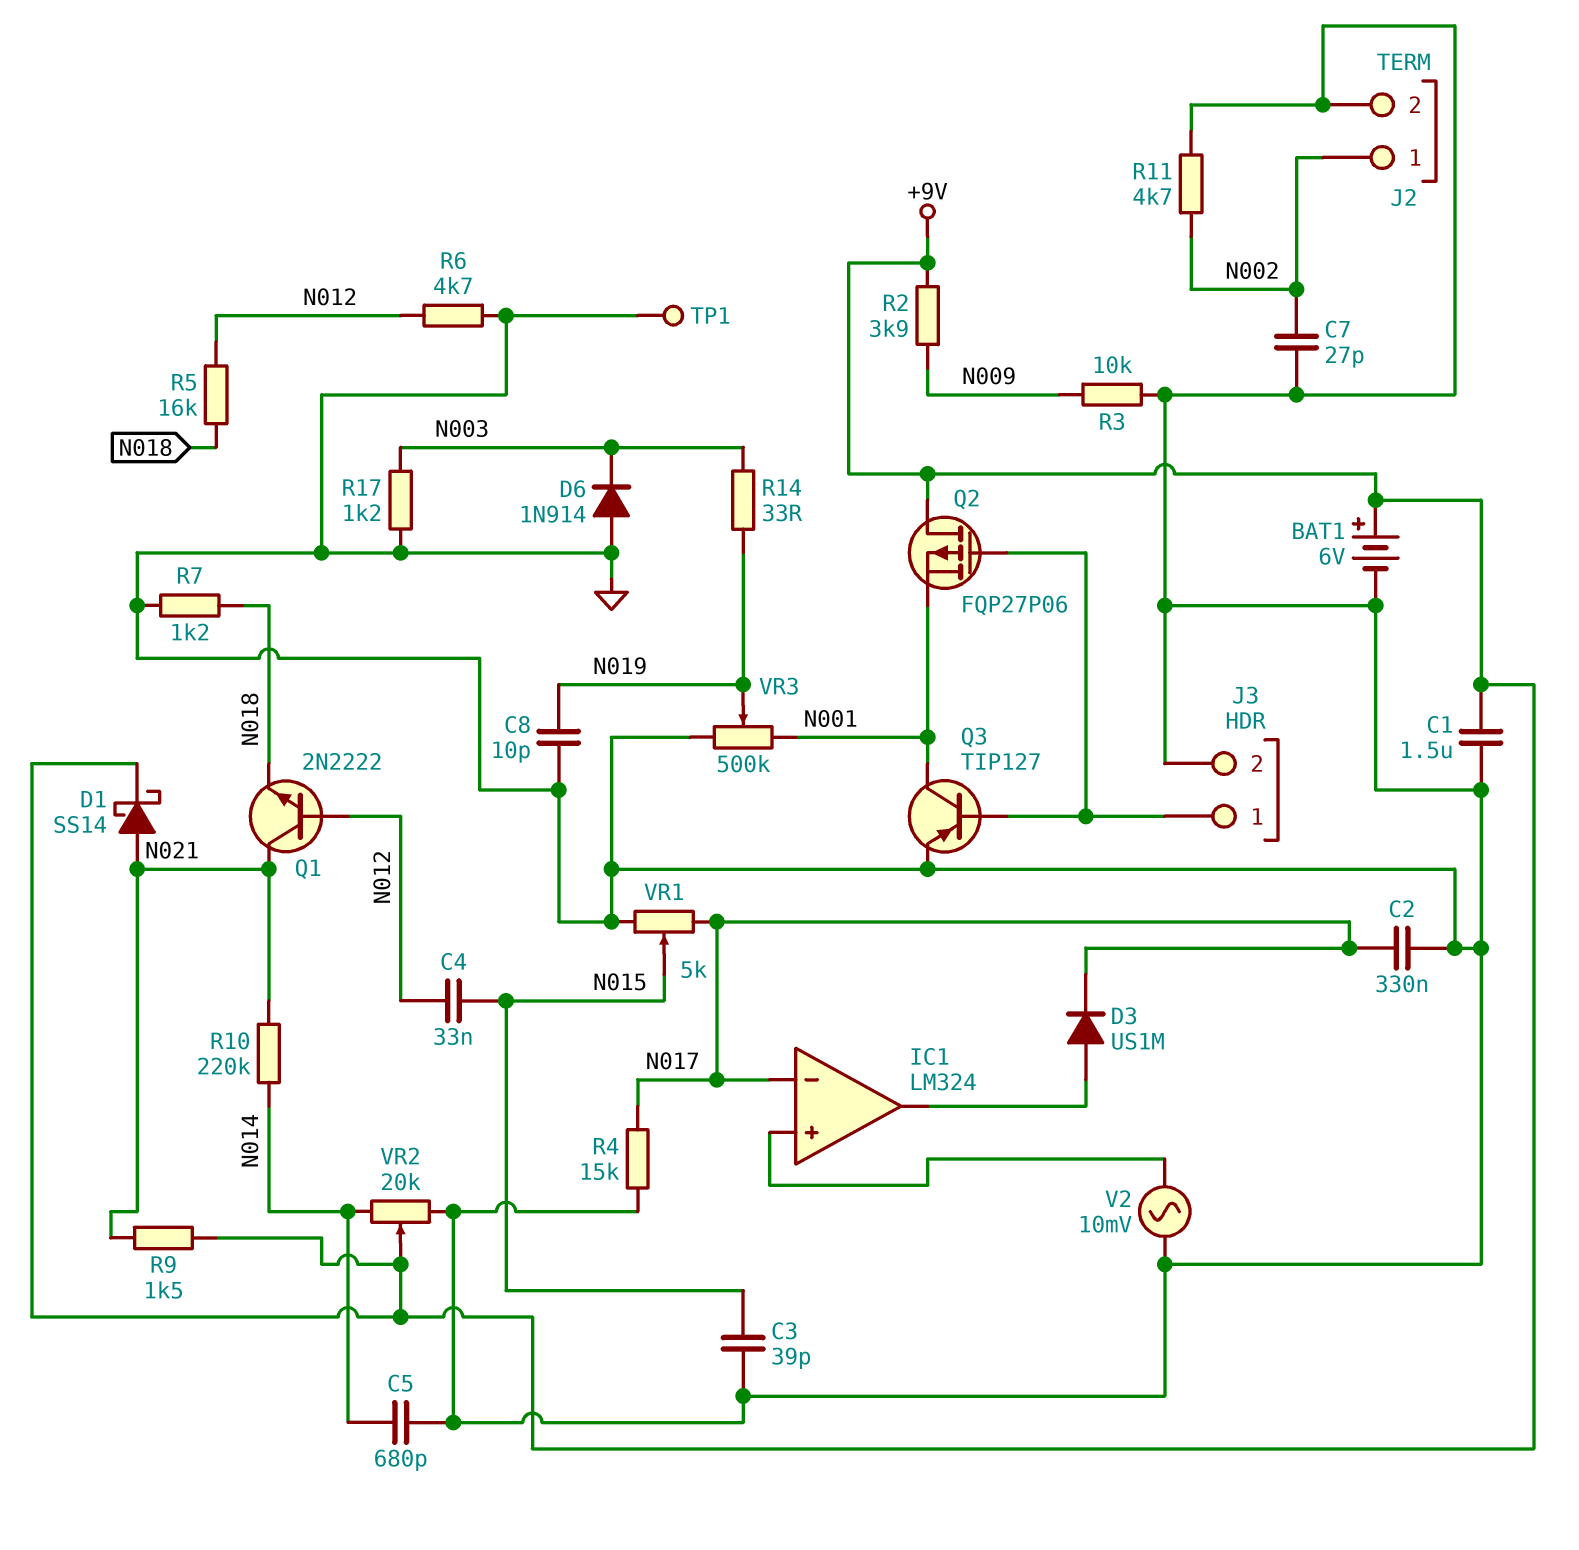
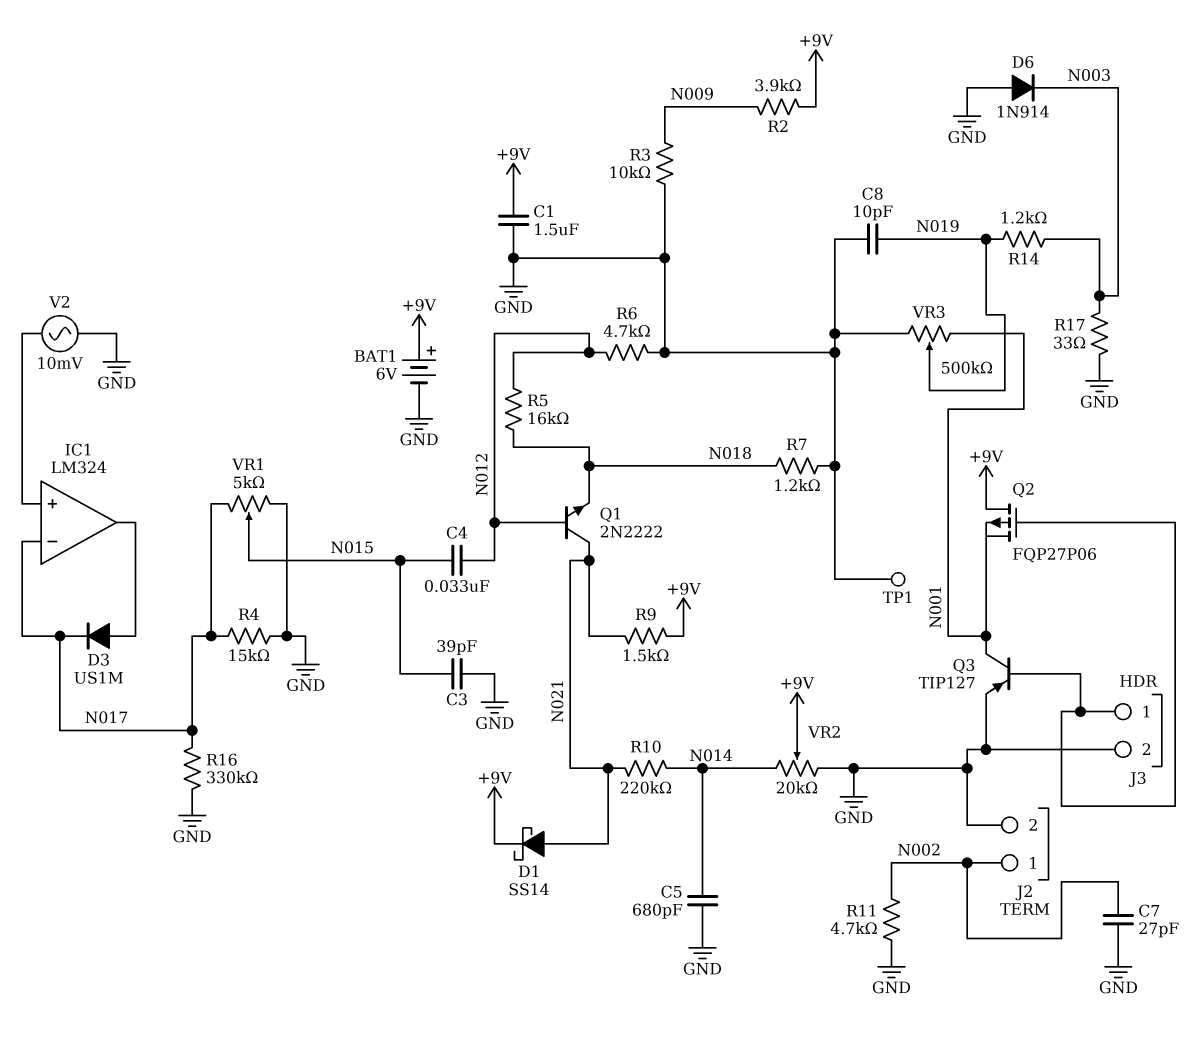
C2: 330nF (GND, N017) -> none
R14: 33 (N003, N019) -> 1.2k (N003, N019)
R16: none -> 330k (GND, N017)
R17: 1.2k (GND, N003) -> 33 (GND, N003)

